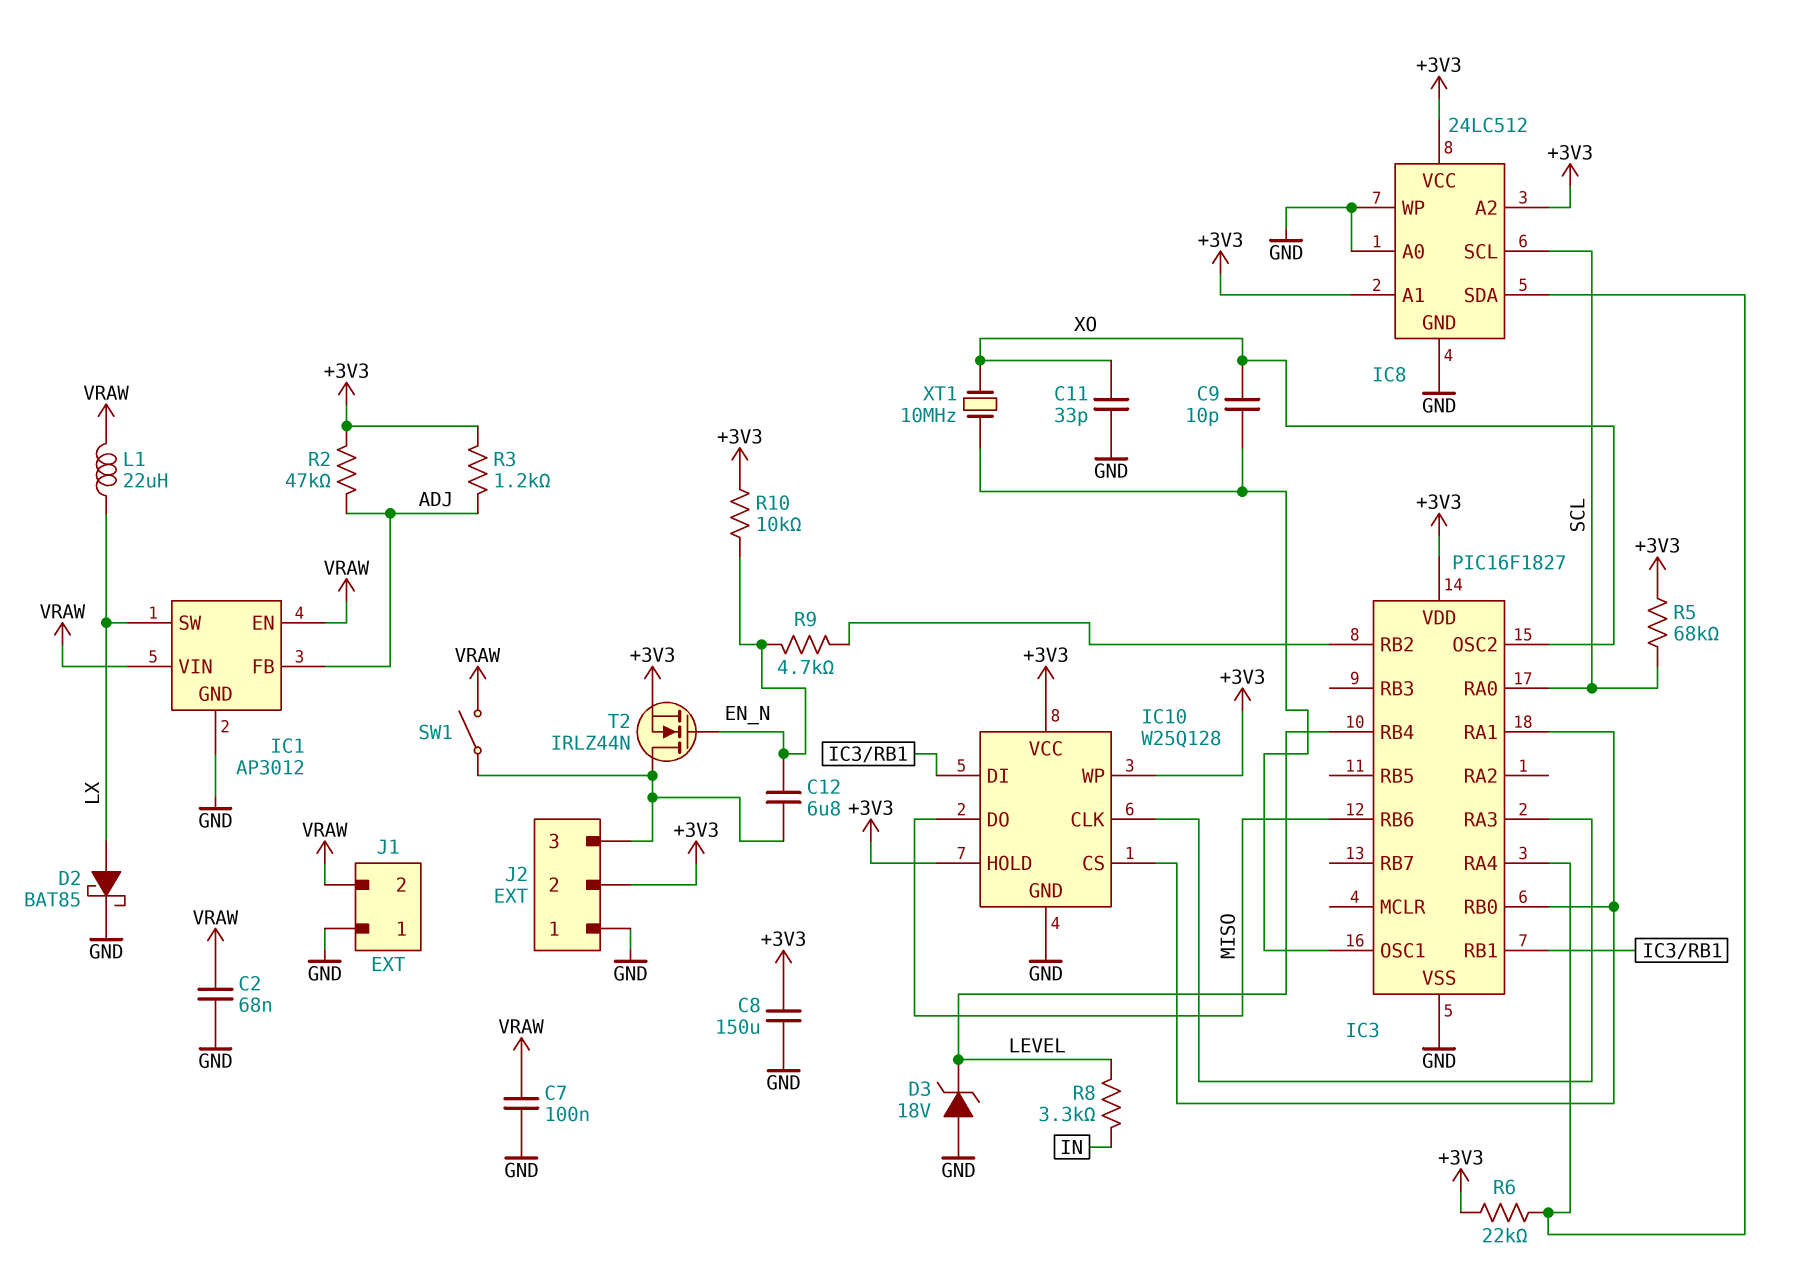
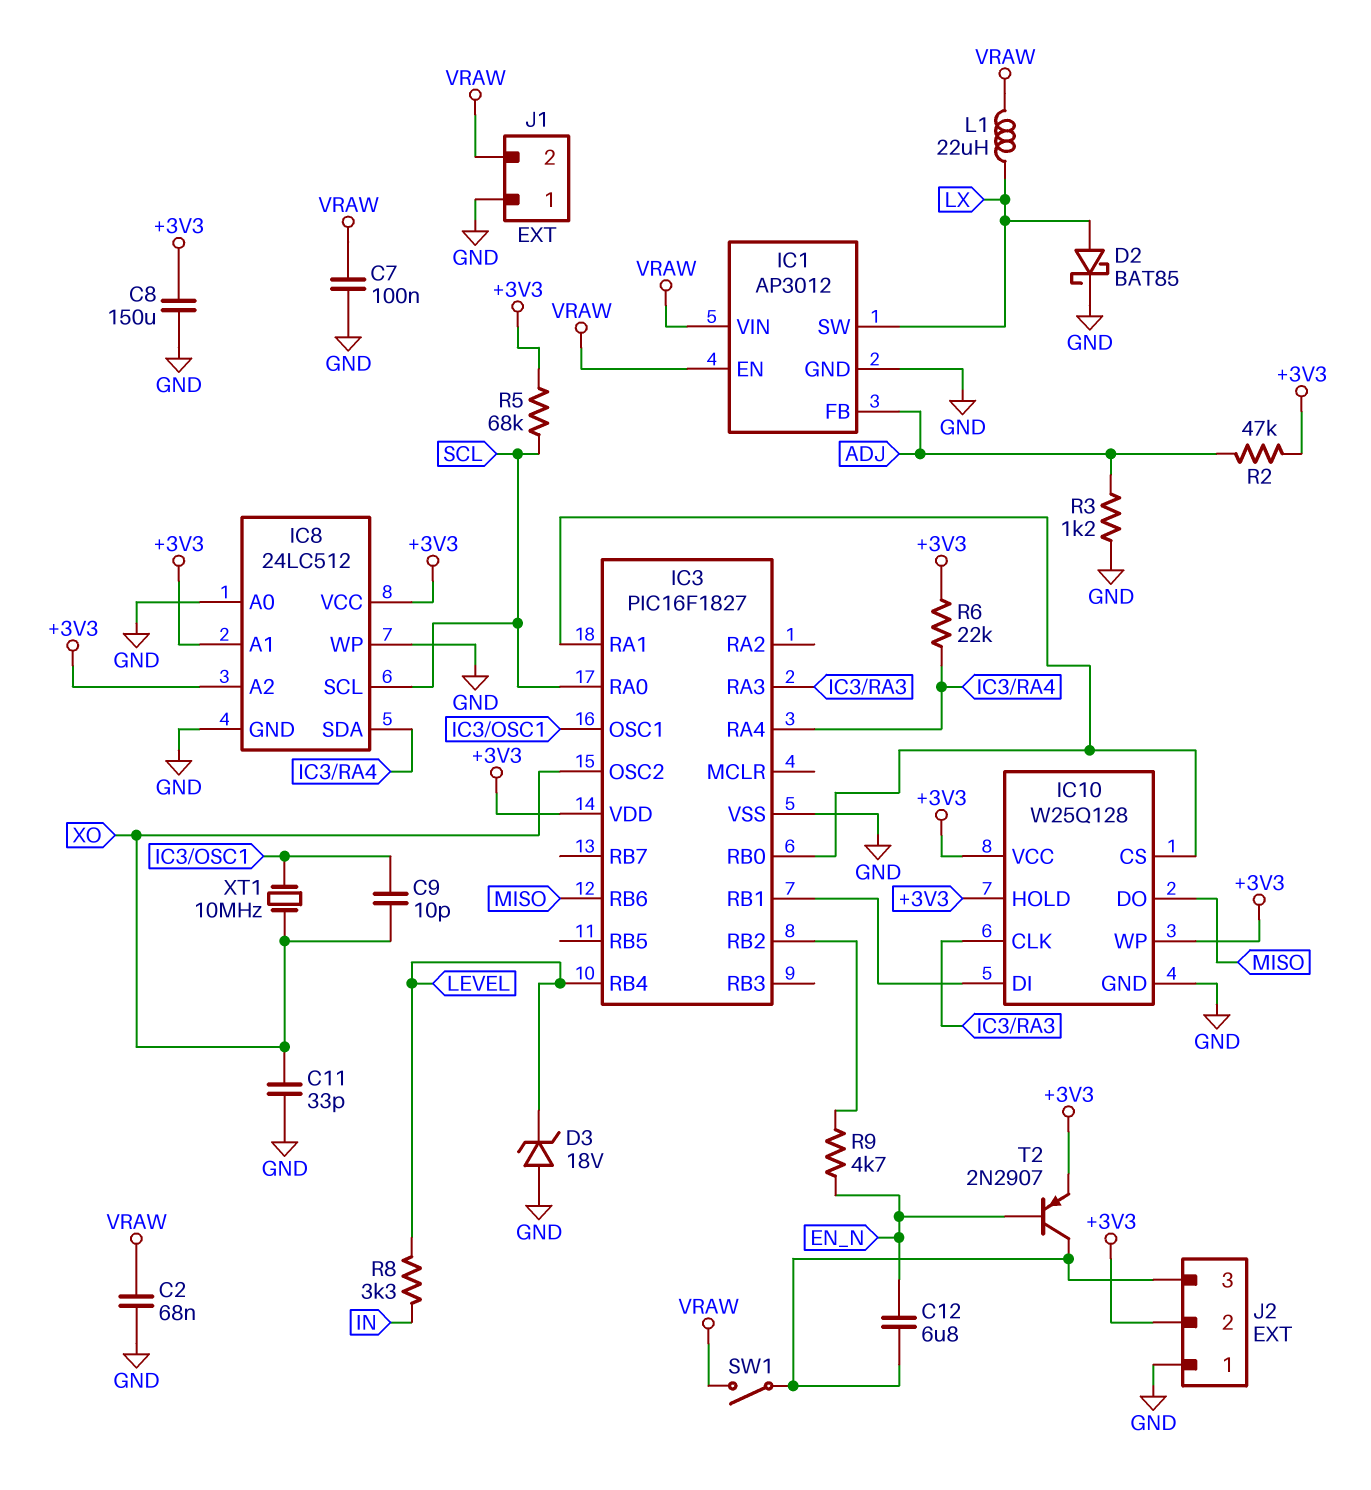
R3: 1.2k (+3V3, ADJ) -> 1.2k (ADJ, GND)
R10: 10k (+3V3, EN_N) -> none
T2: NMOS IRLZ44N (G EN_N, D J2/3, S +3V3) -> PNP 2N2907 (B EN_N, C J2/3, E +3V3)

